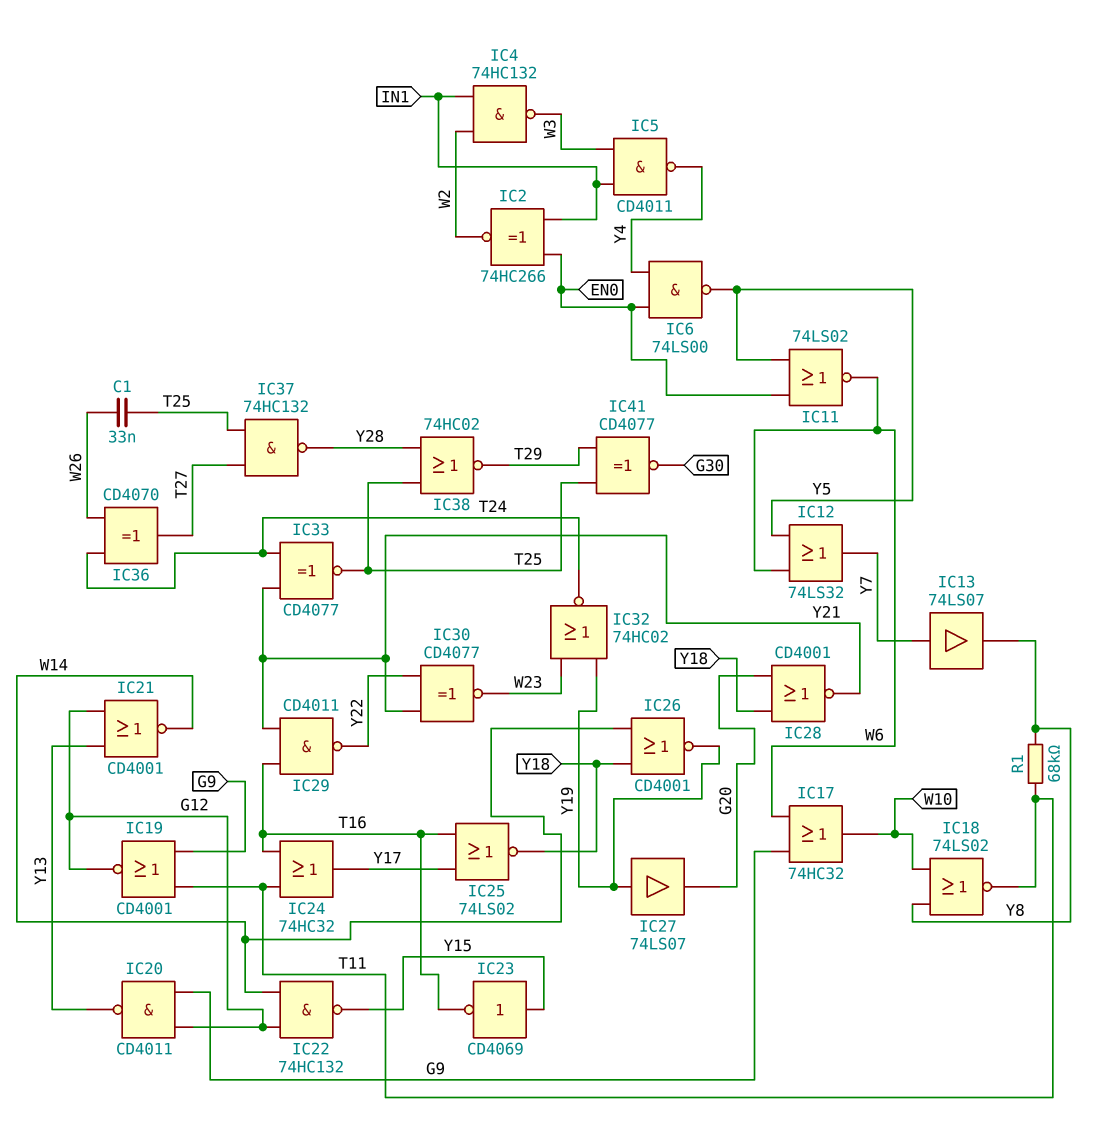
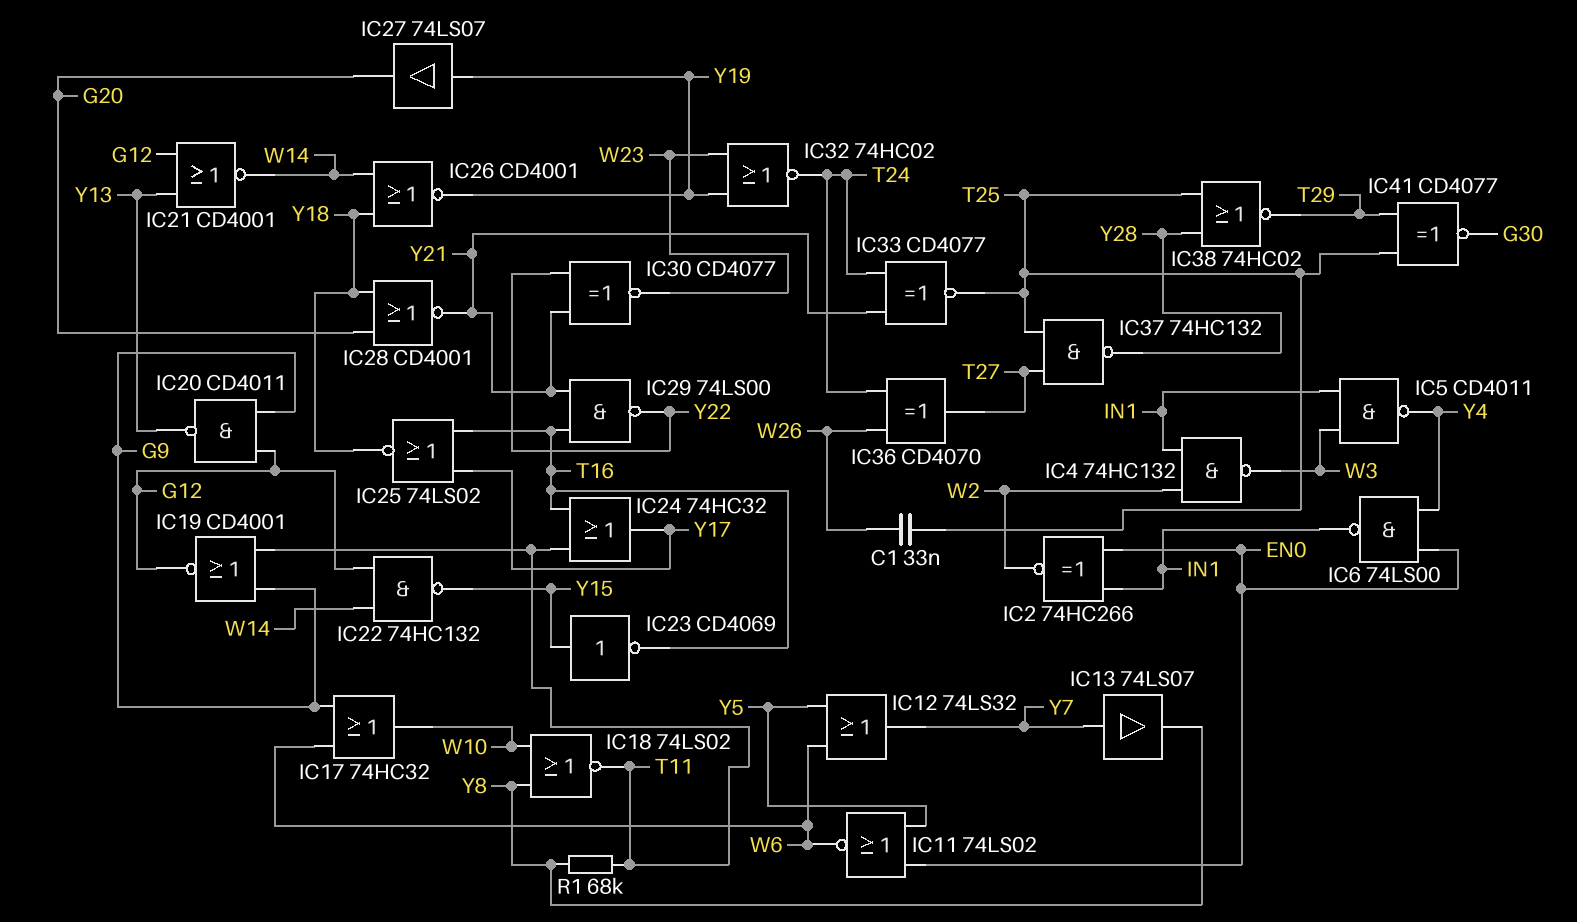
IC6: NAND 74LS00 (in EN0, in Y4, out Y5) -> NAND 74LS00 (in EN0, in Y4, out IN1)
IC29: NAND CD4011 (in T16, in Y21, out Y22) -> NAND 74LS00 (in T16, in Y21, out Y22)

